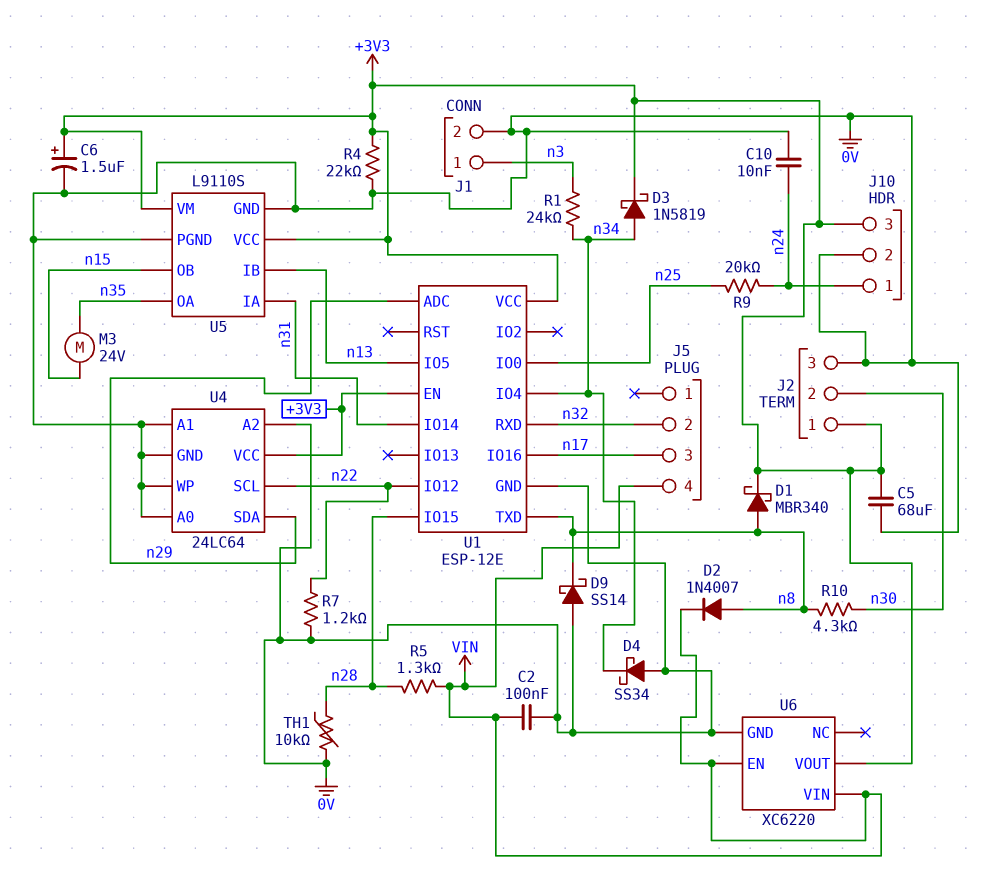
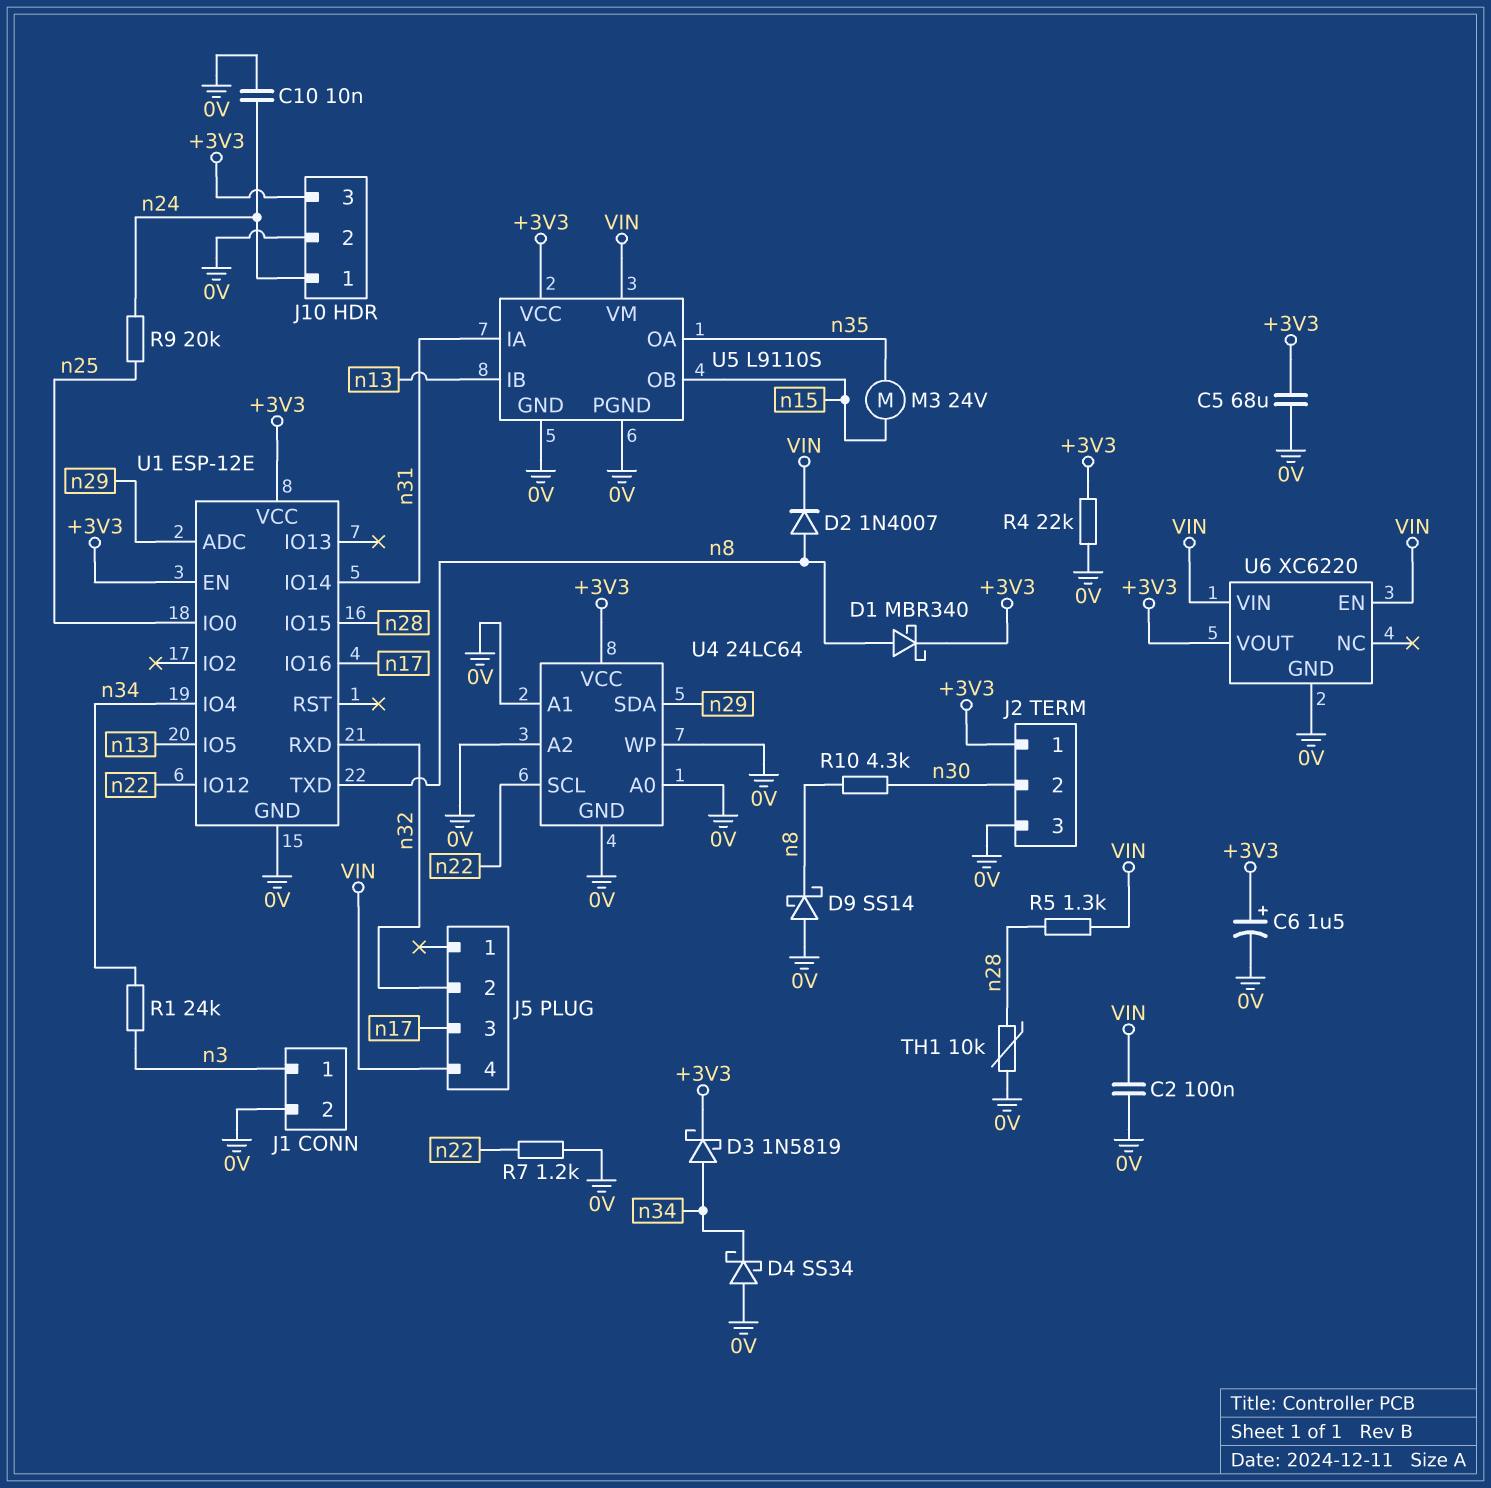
U5 pin VM: +3V3 -> VIN

